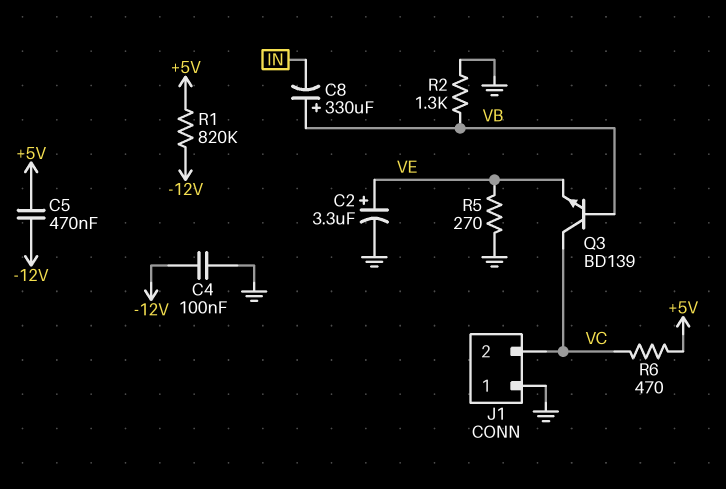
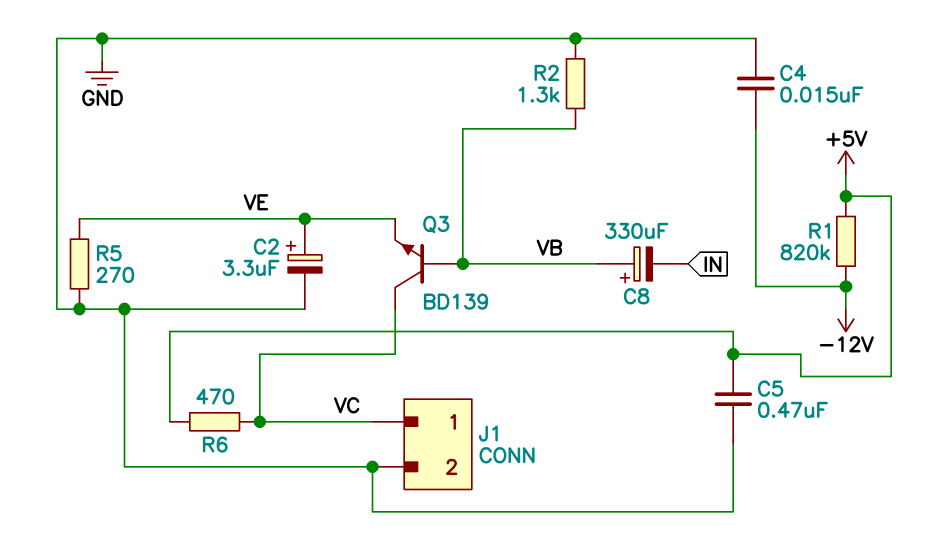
C4: 100nF (-12V, GND) -> 15nF (-12V, GND)
C5: 470nF (+5V, -12V) -> 470nF (+5V, GND)
J1 pin 1: GND -> VC
J1 pin 2: VC -> GND

